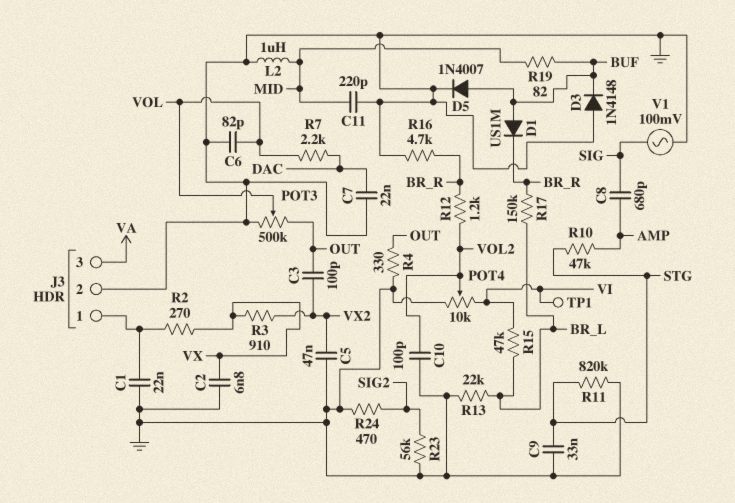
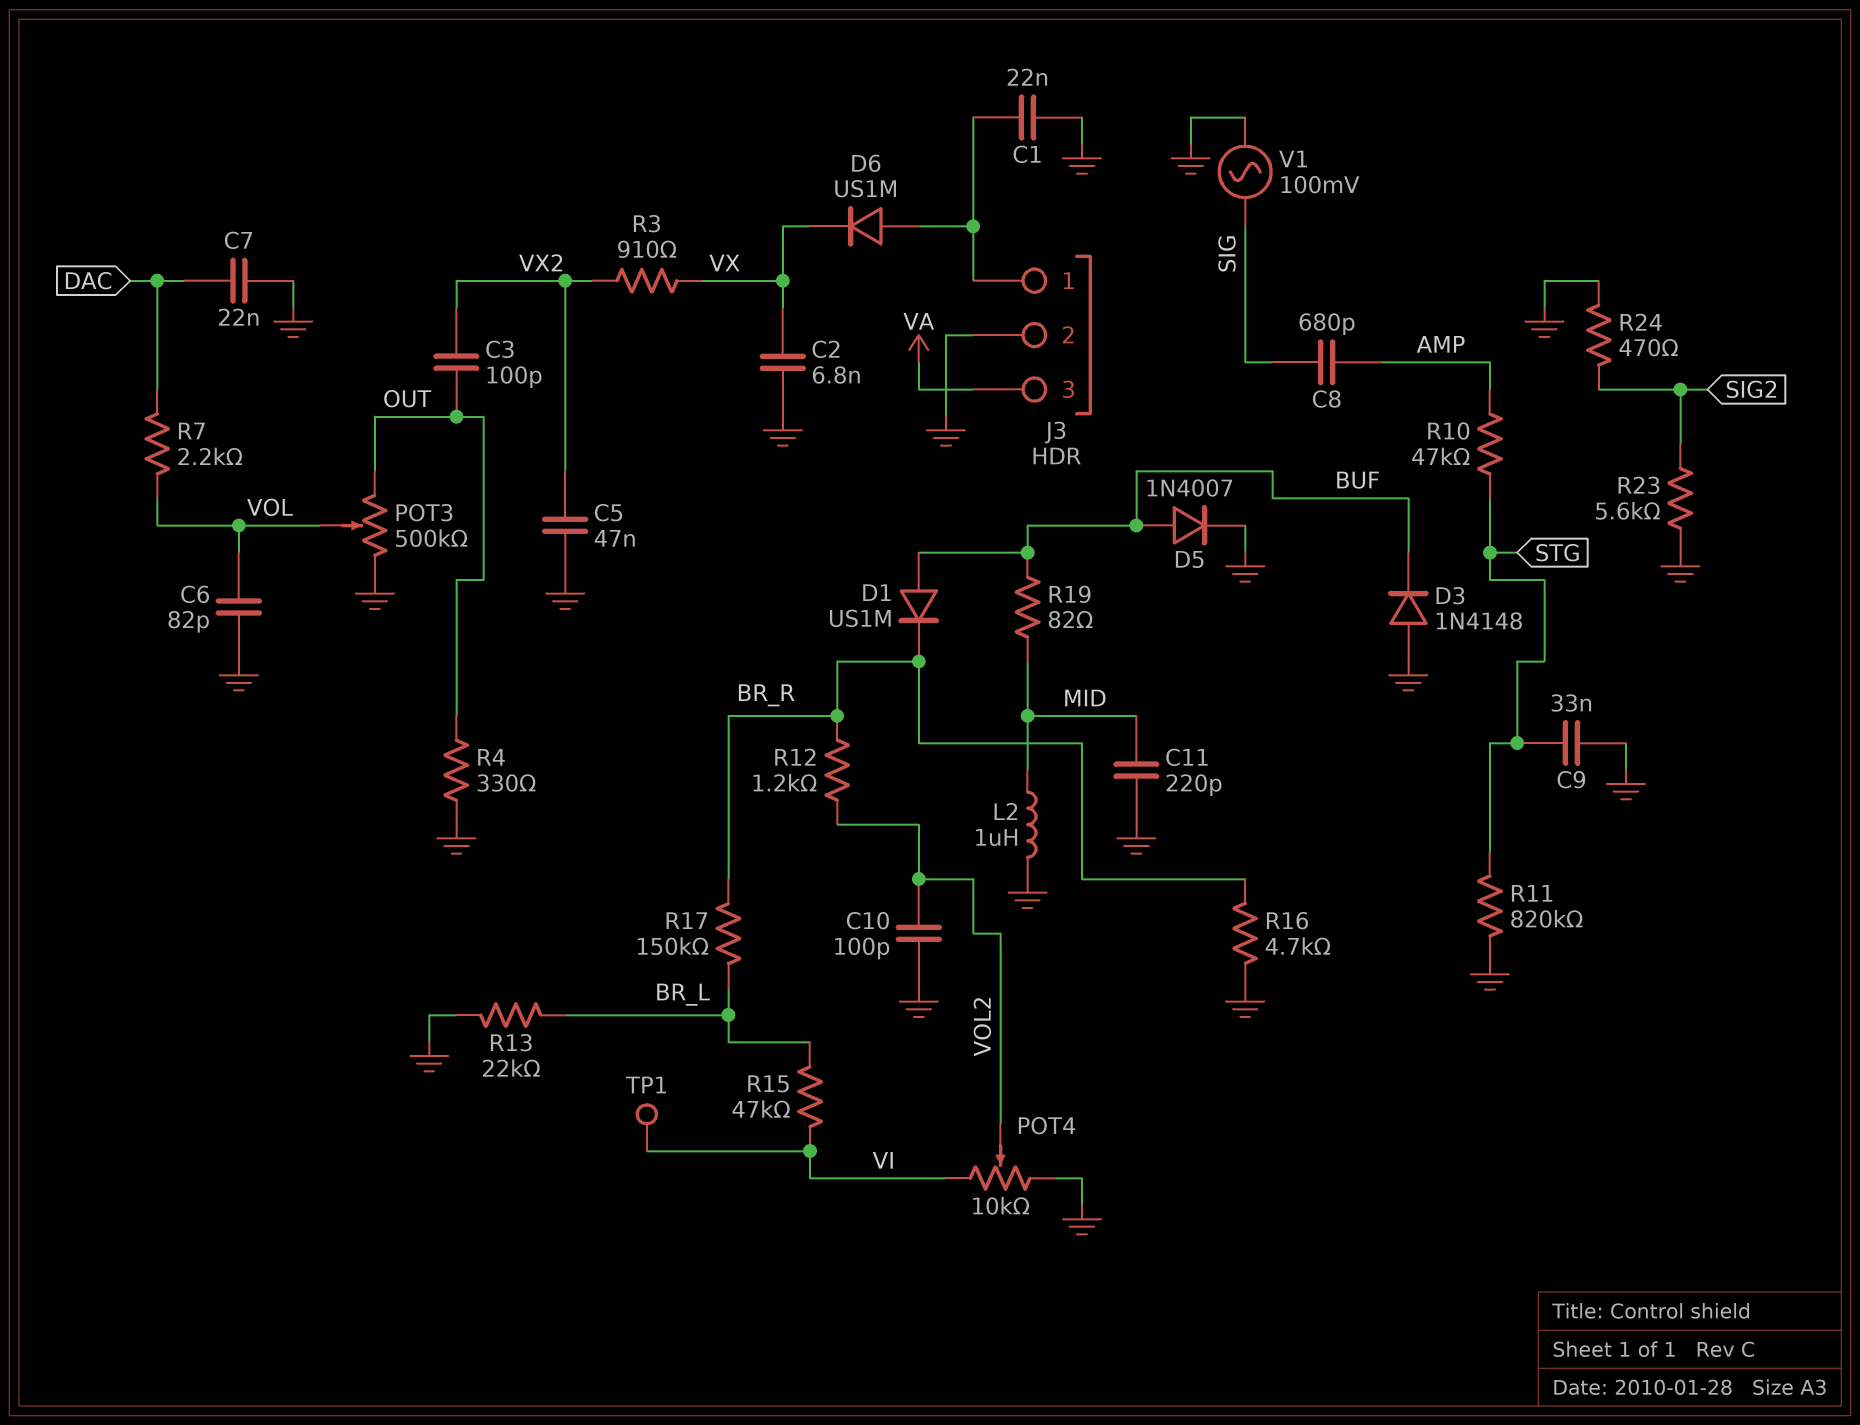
D6: none -> diode US1M (A J3/1, K VX)
R2: 270 (J3/1, VX) -> none
R23: 56k (GND, SIG2) -> 5.6k (GND, SIG2)

